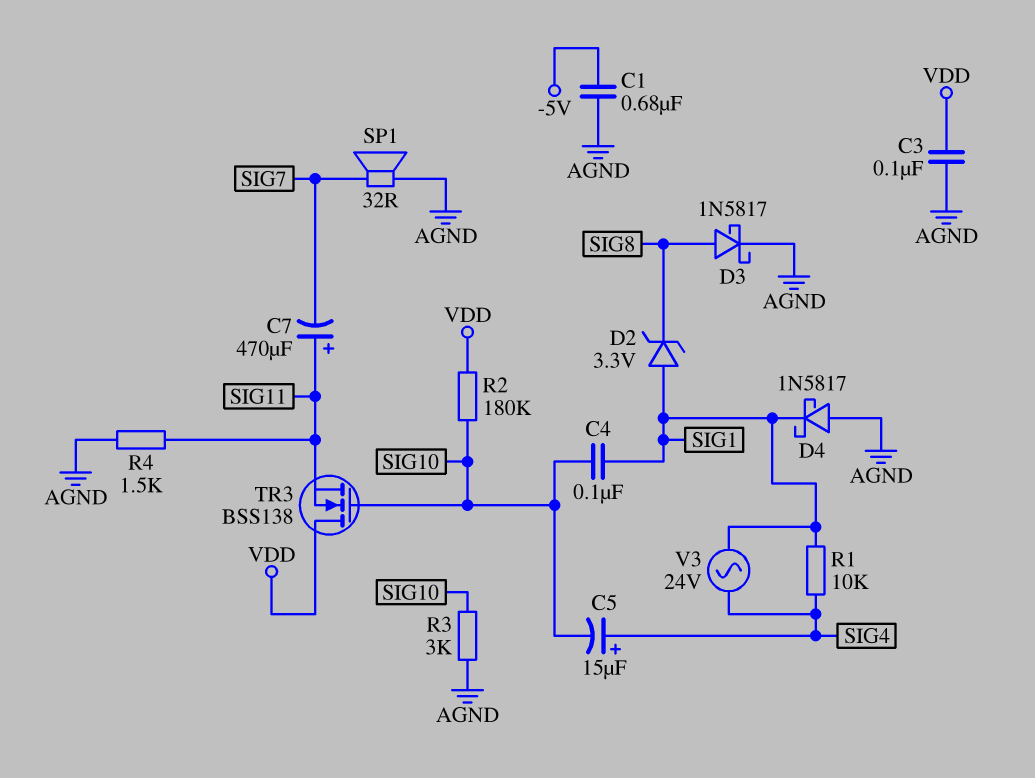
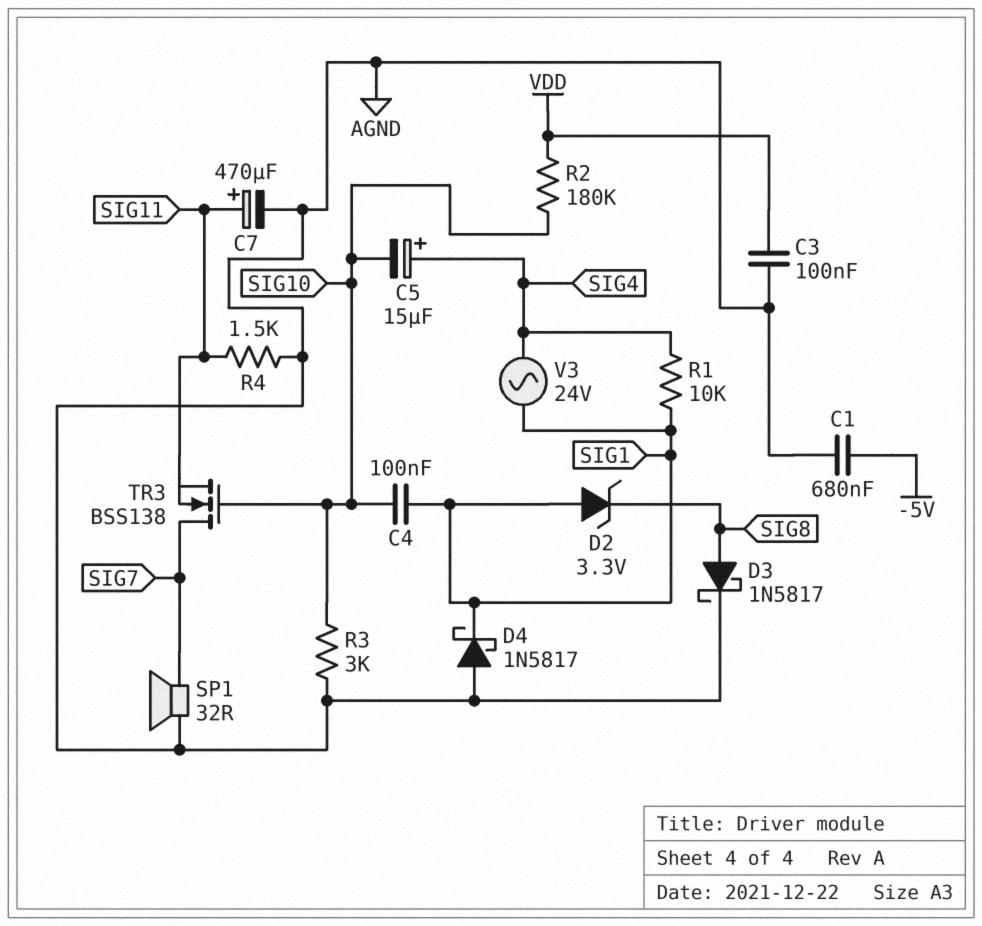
C7: 470uF (plus SIG11, minus SIG7) -> 470uF (plus SIG11, minus AGND)
TR3: NMOS BSS138 (G SIG10, D VDD, S SIG11) -> NMOS BSS138 (G SIG10, D SIG7, S SIG11)

